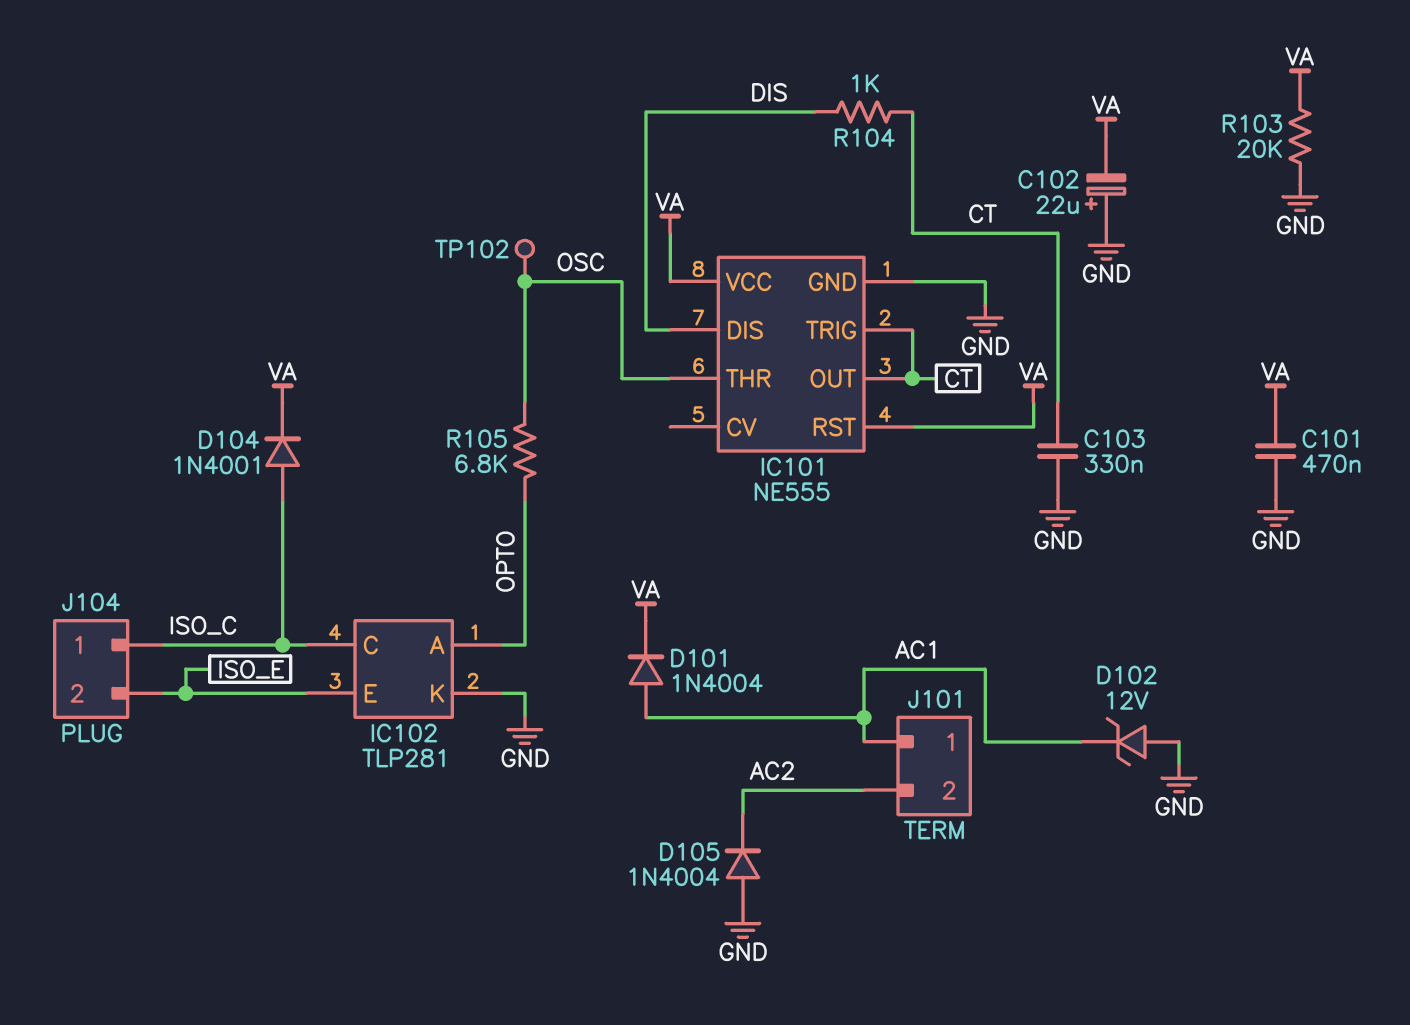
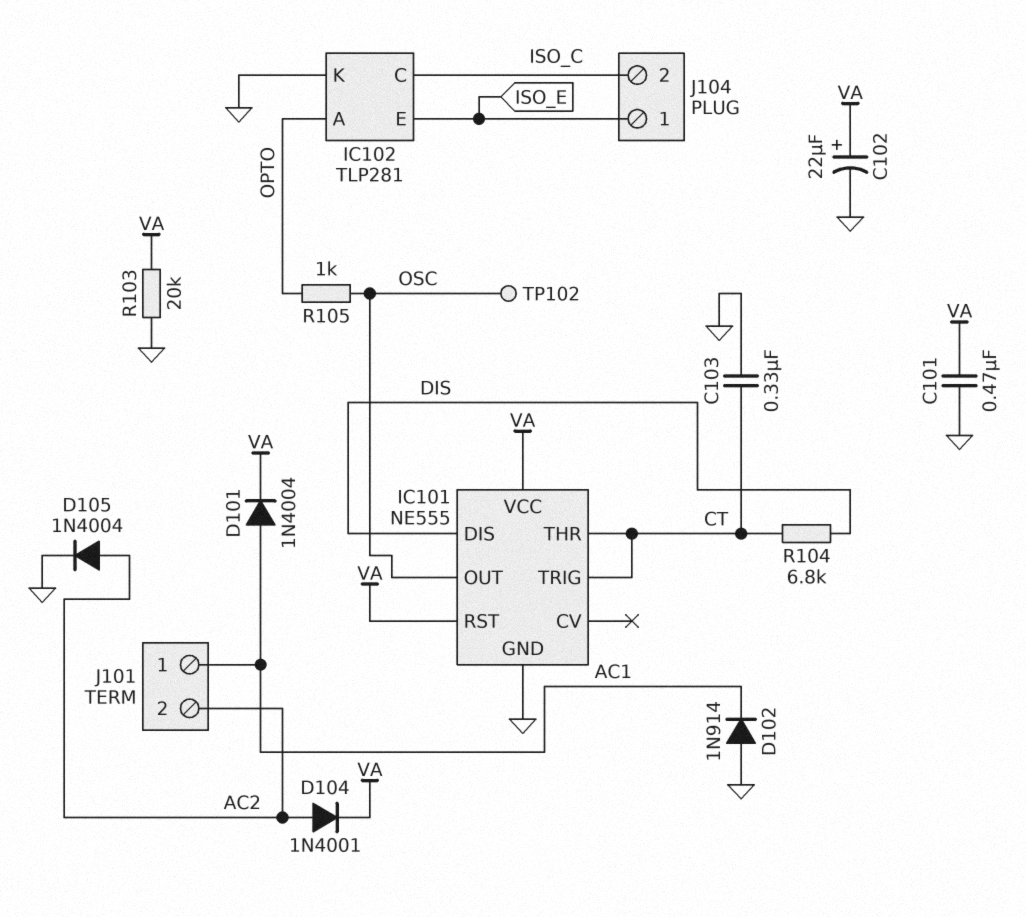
C102: 22uF (plus GND, minus VA) -> 22uF (plus VA, minus GND)
D102: zener 12V (A GND, K AC1) -> diode 1N914 (A GND, K AC1)
D104: diode 1N4001 (A ISO_C, K VA) -> diode 1N4001 (A AC2, K VA)
D105: diode 1N4004 (A GND, K AC2) -> diode 1N4004 (A AC2, K GND)
IC101 pin OUT: CT -> OSC
IC101 pin THR: OSC -> CT
J104 pin 1: ISO_C -> ISO_E
J104 pin 2: ISO_E -> ISO_C
R104: 1k (CT, DIS) -> 6.8k (CT, DIS)
R105: 6.8k (OPTO, OSC) -> 1k (OPTO, OSC)

